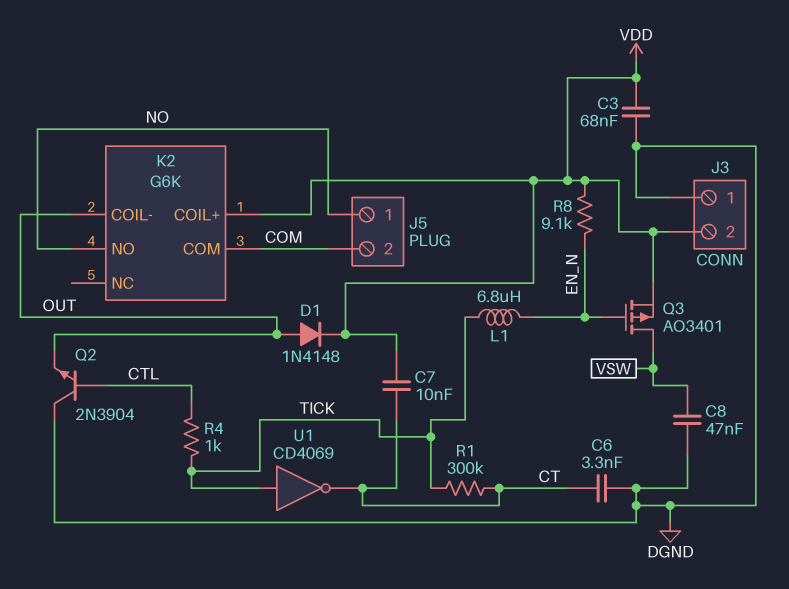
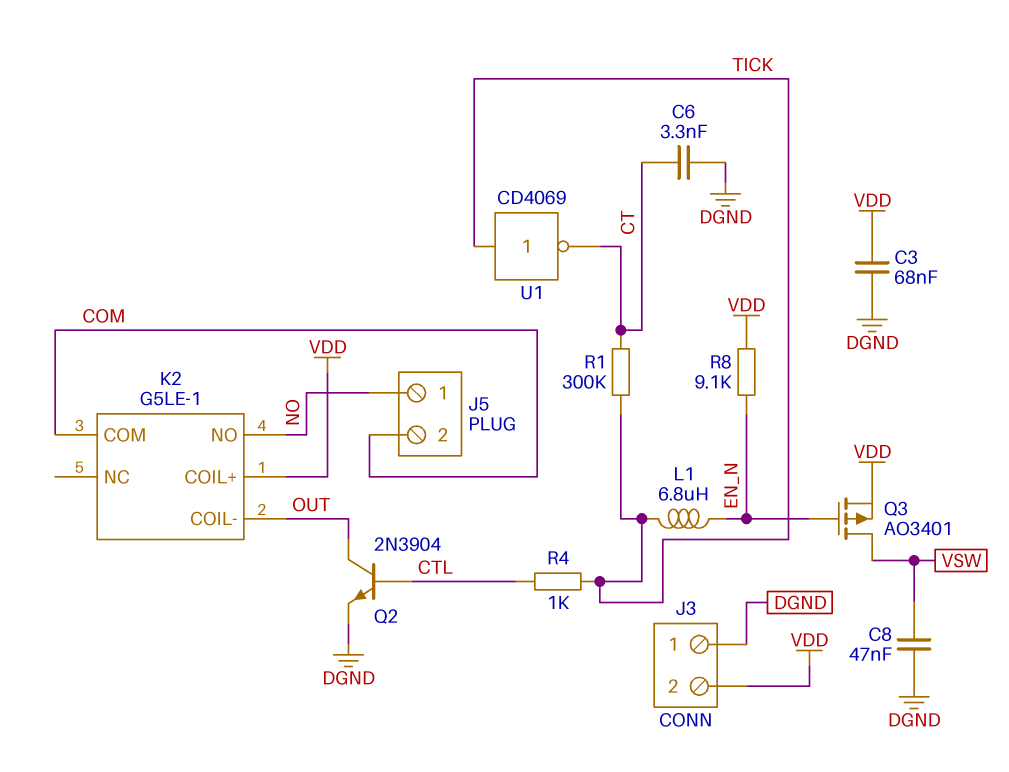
C7: 10nF (CT, VDD) -> none
D1: diode 1N4148 (A OUT, K VDD) -> none
K2: G6K -> G5LE-1
Q2: NPN 2N3904 (B CTL, C DGND, E OUT) -> NPN 2N3904 (B CTL, C OUT, E DGND)

